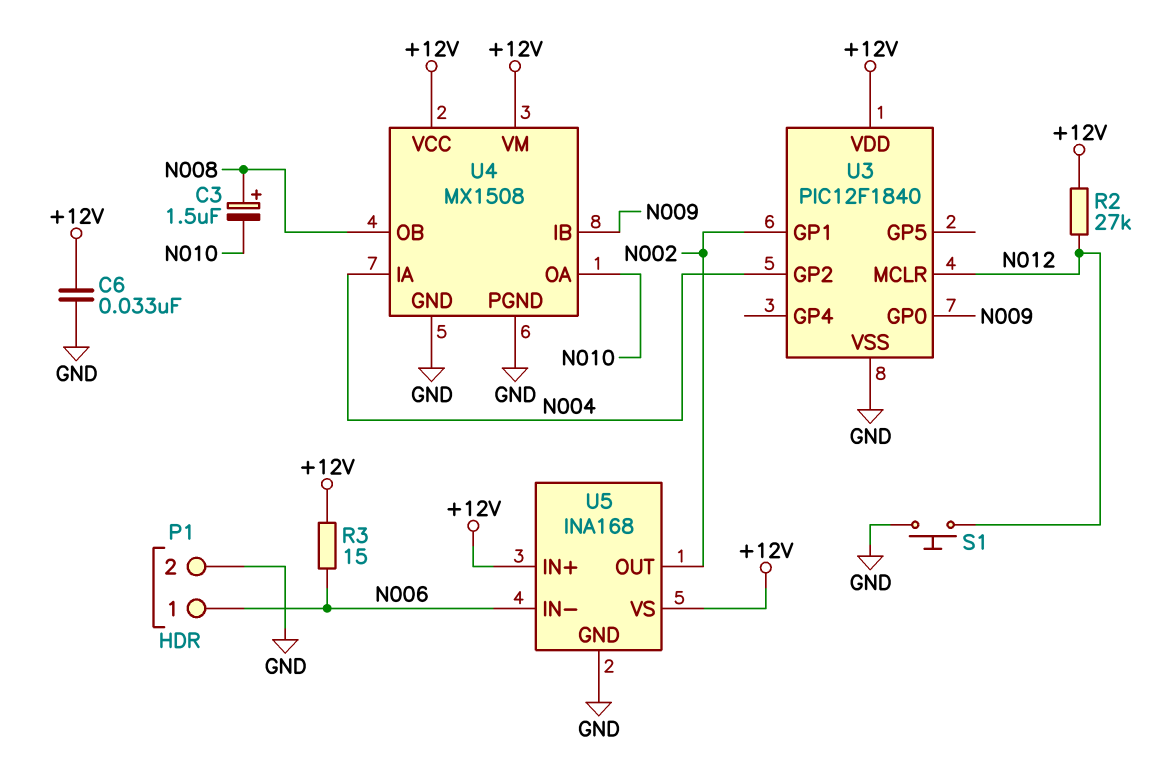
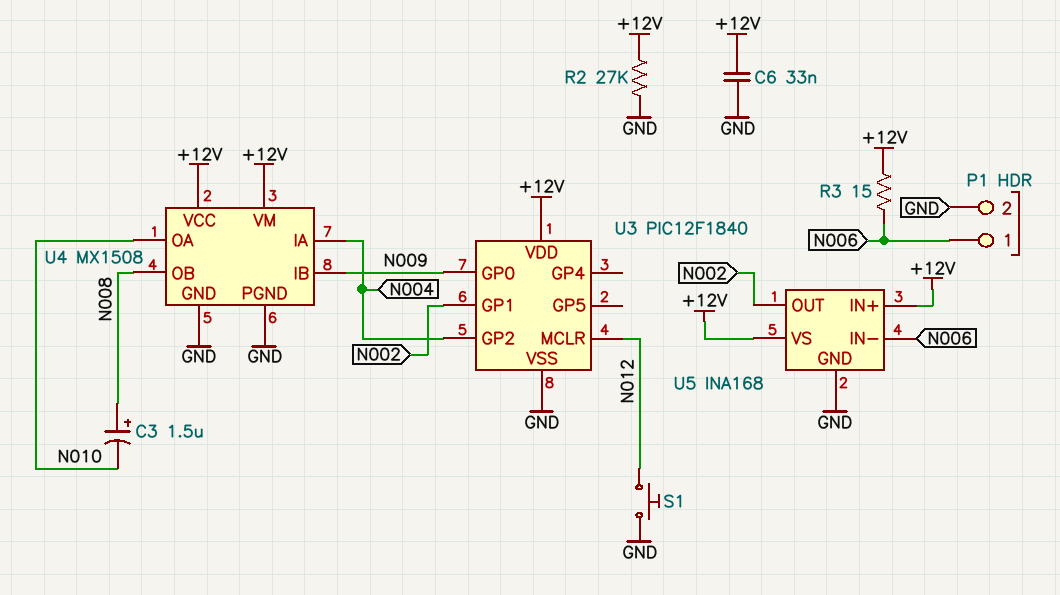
R2: 27k (+12V, N012) -> 27k (+12V, GND)

